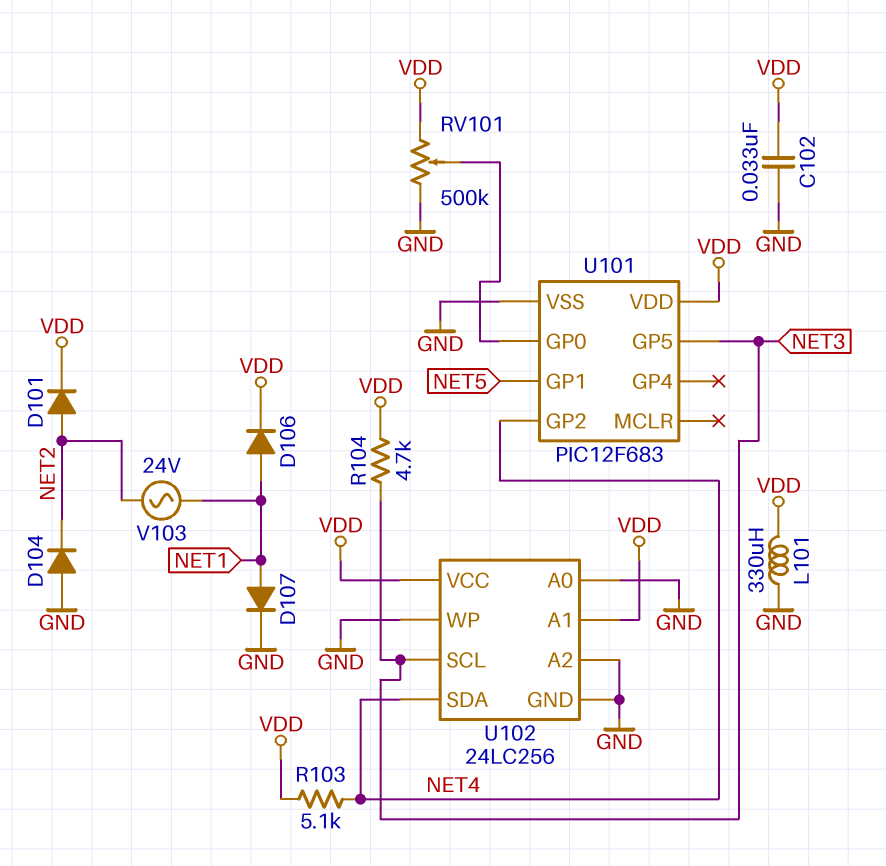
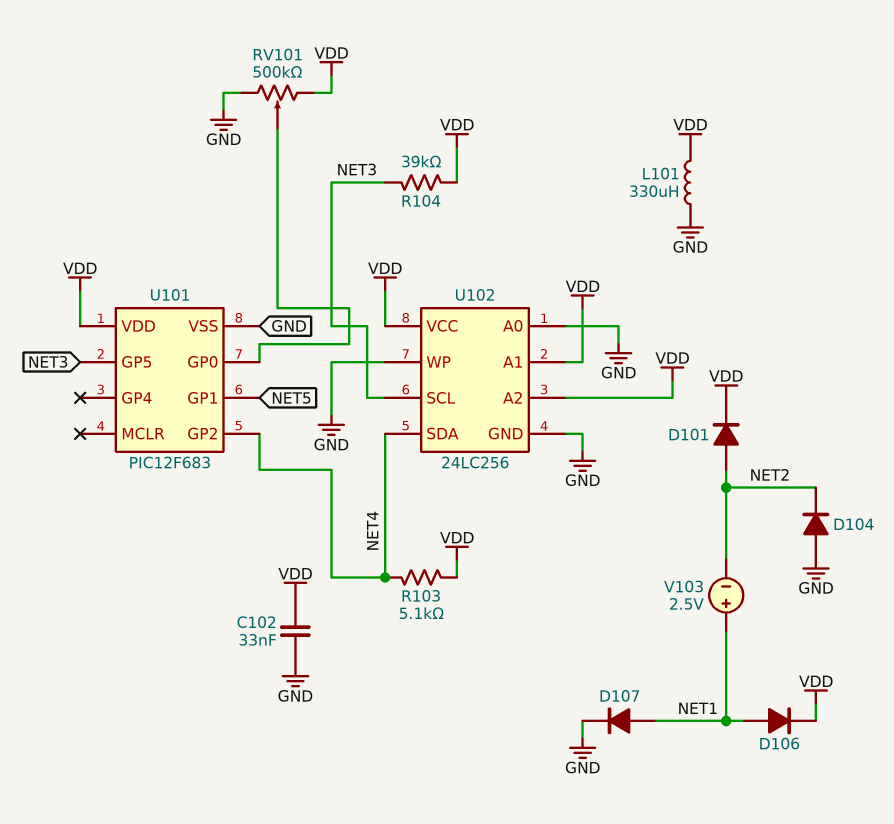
R104: 4.7k (NET3, VDD) -> 39k (NET3, VDD)
U102 pin A2: GND -> VDD
V103: AC 24V (NET1, NET2) -> 2.5V (plus NET1, minus NET2)

